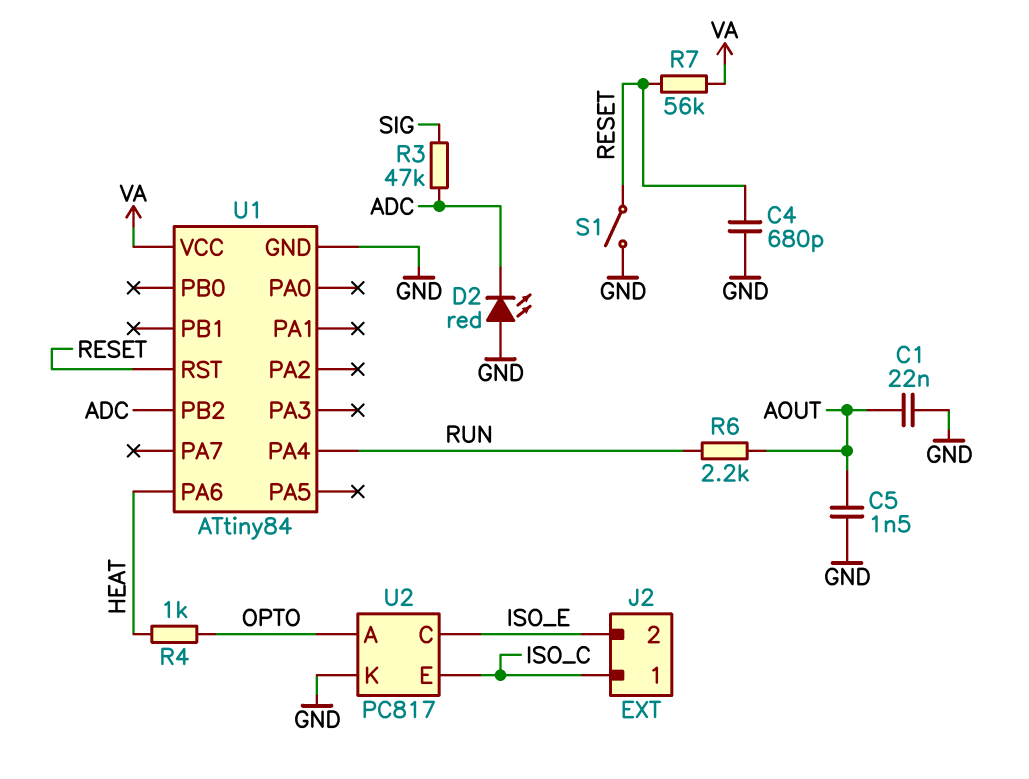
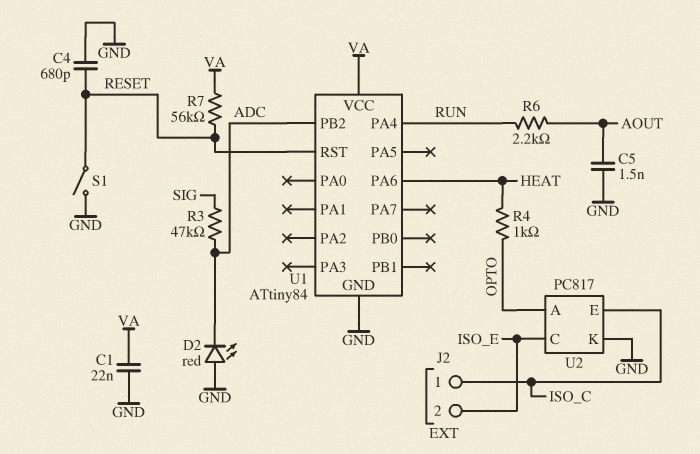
C1: 22nF (AOUT, GND) -> 22nF (GND, VA)

